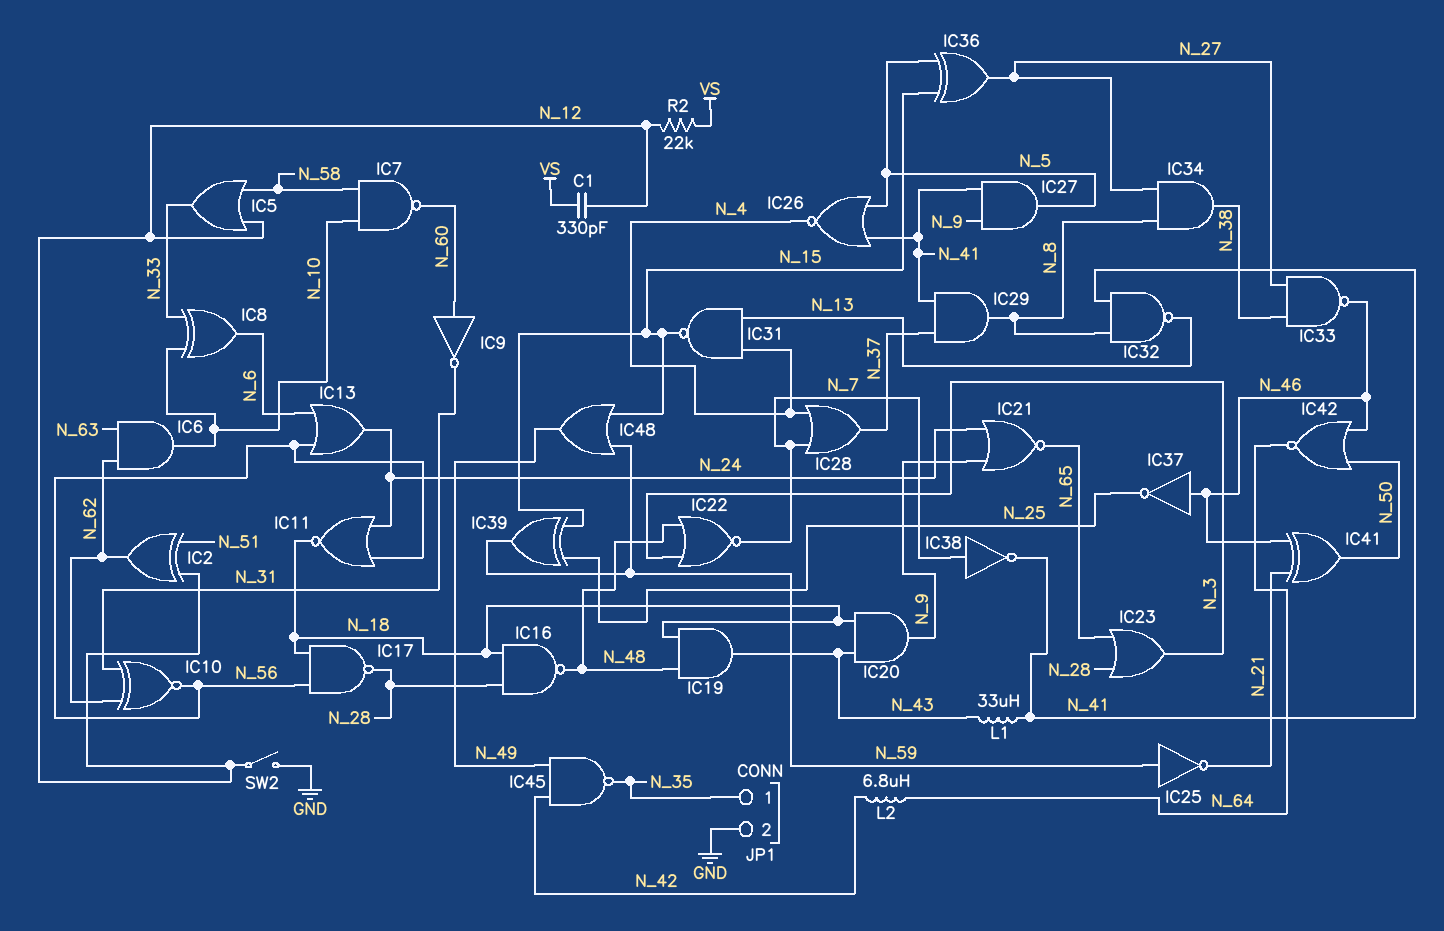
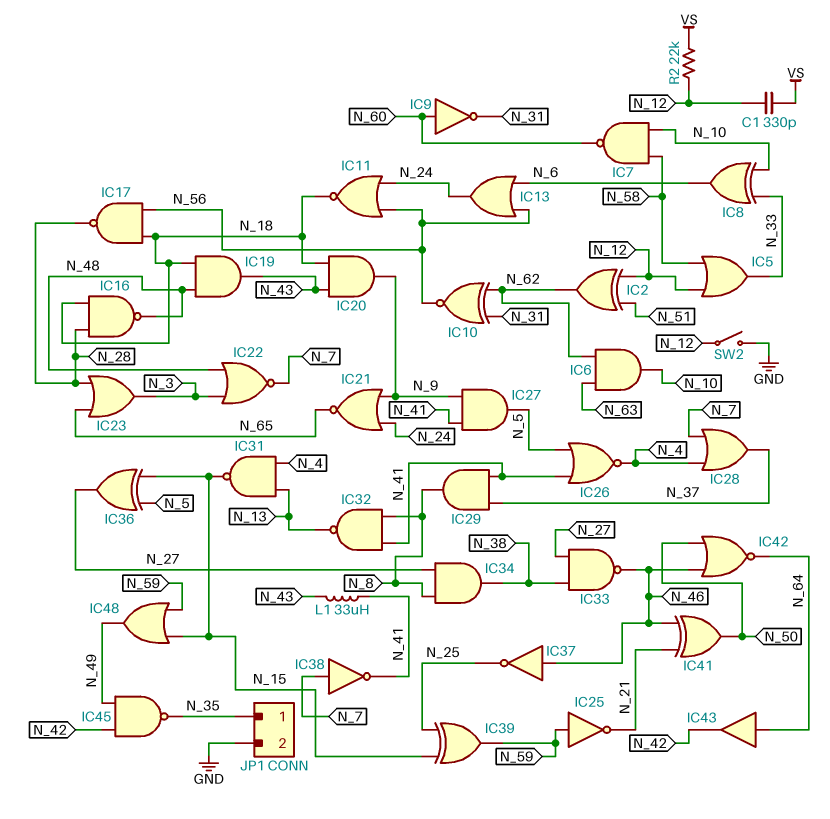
IC43: none -> buffer (in N_64, out N_42)
L2: 6.8uH (N_42, N_64) -> none

